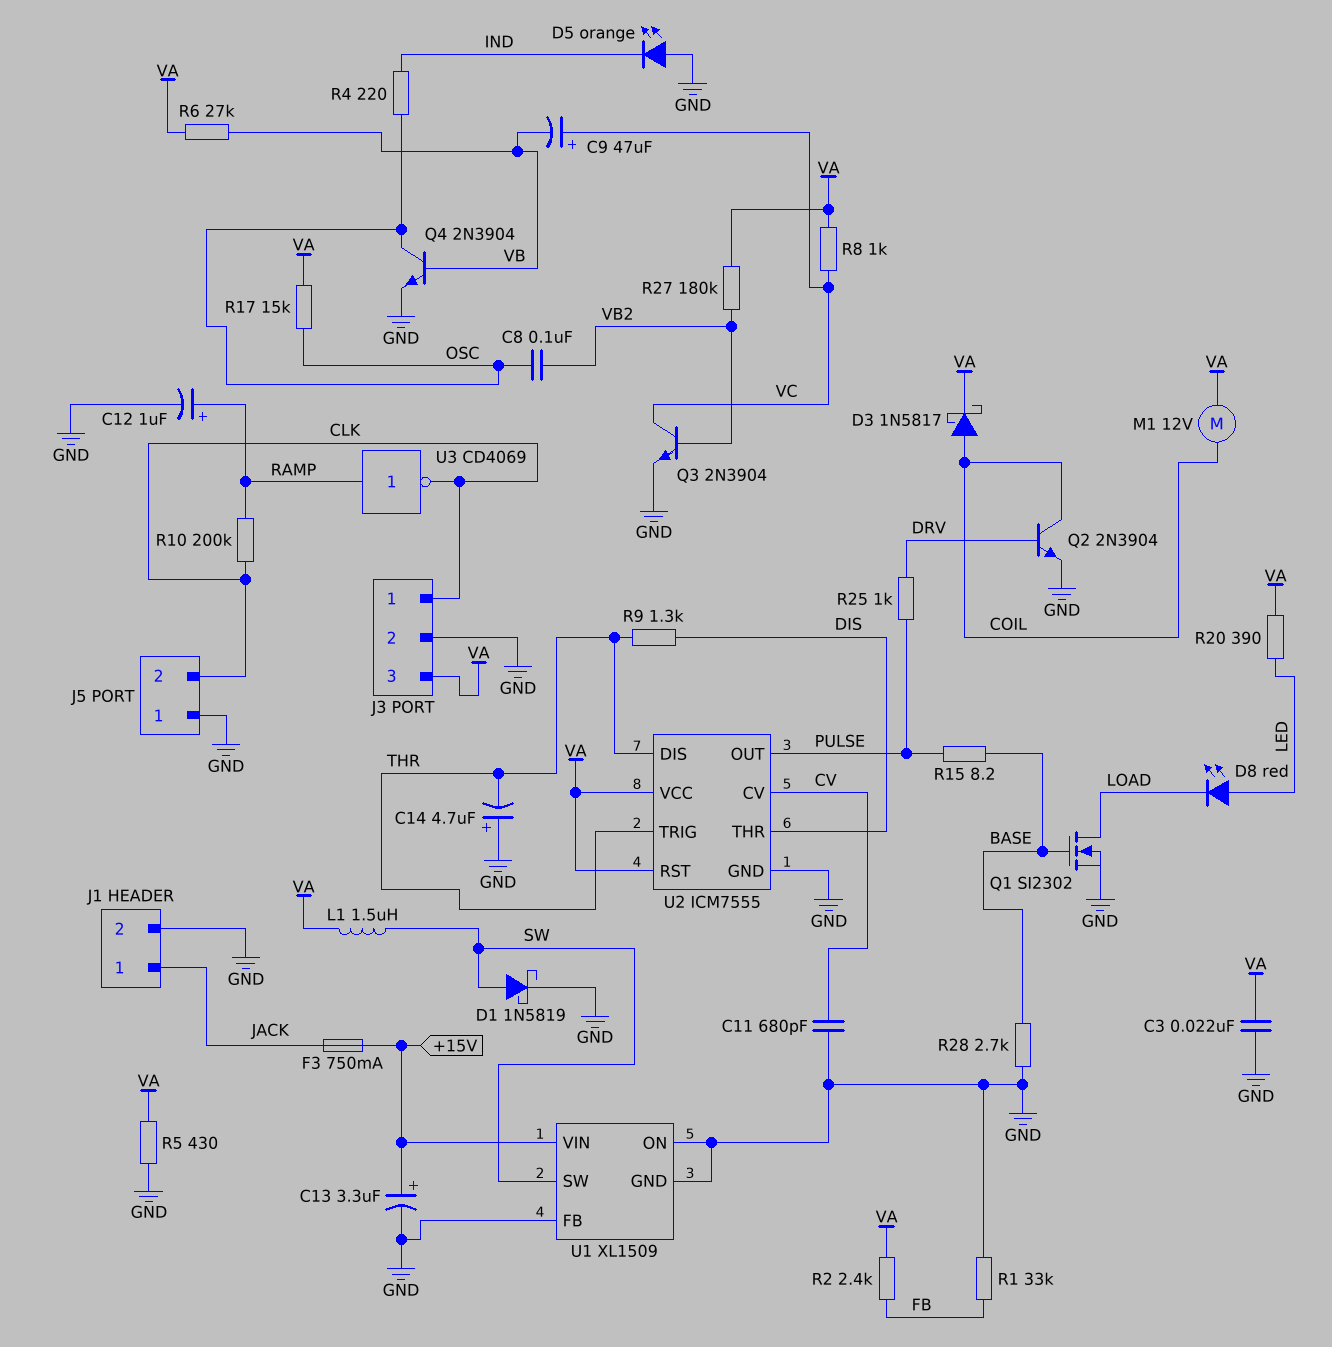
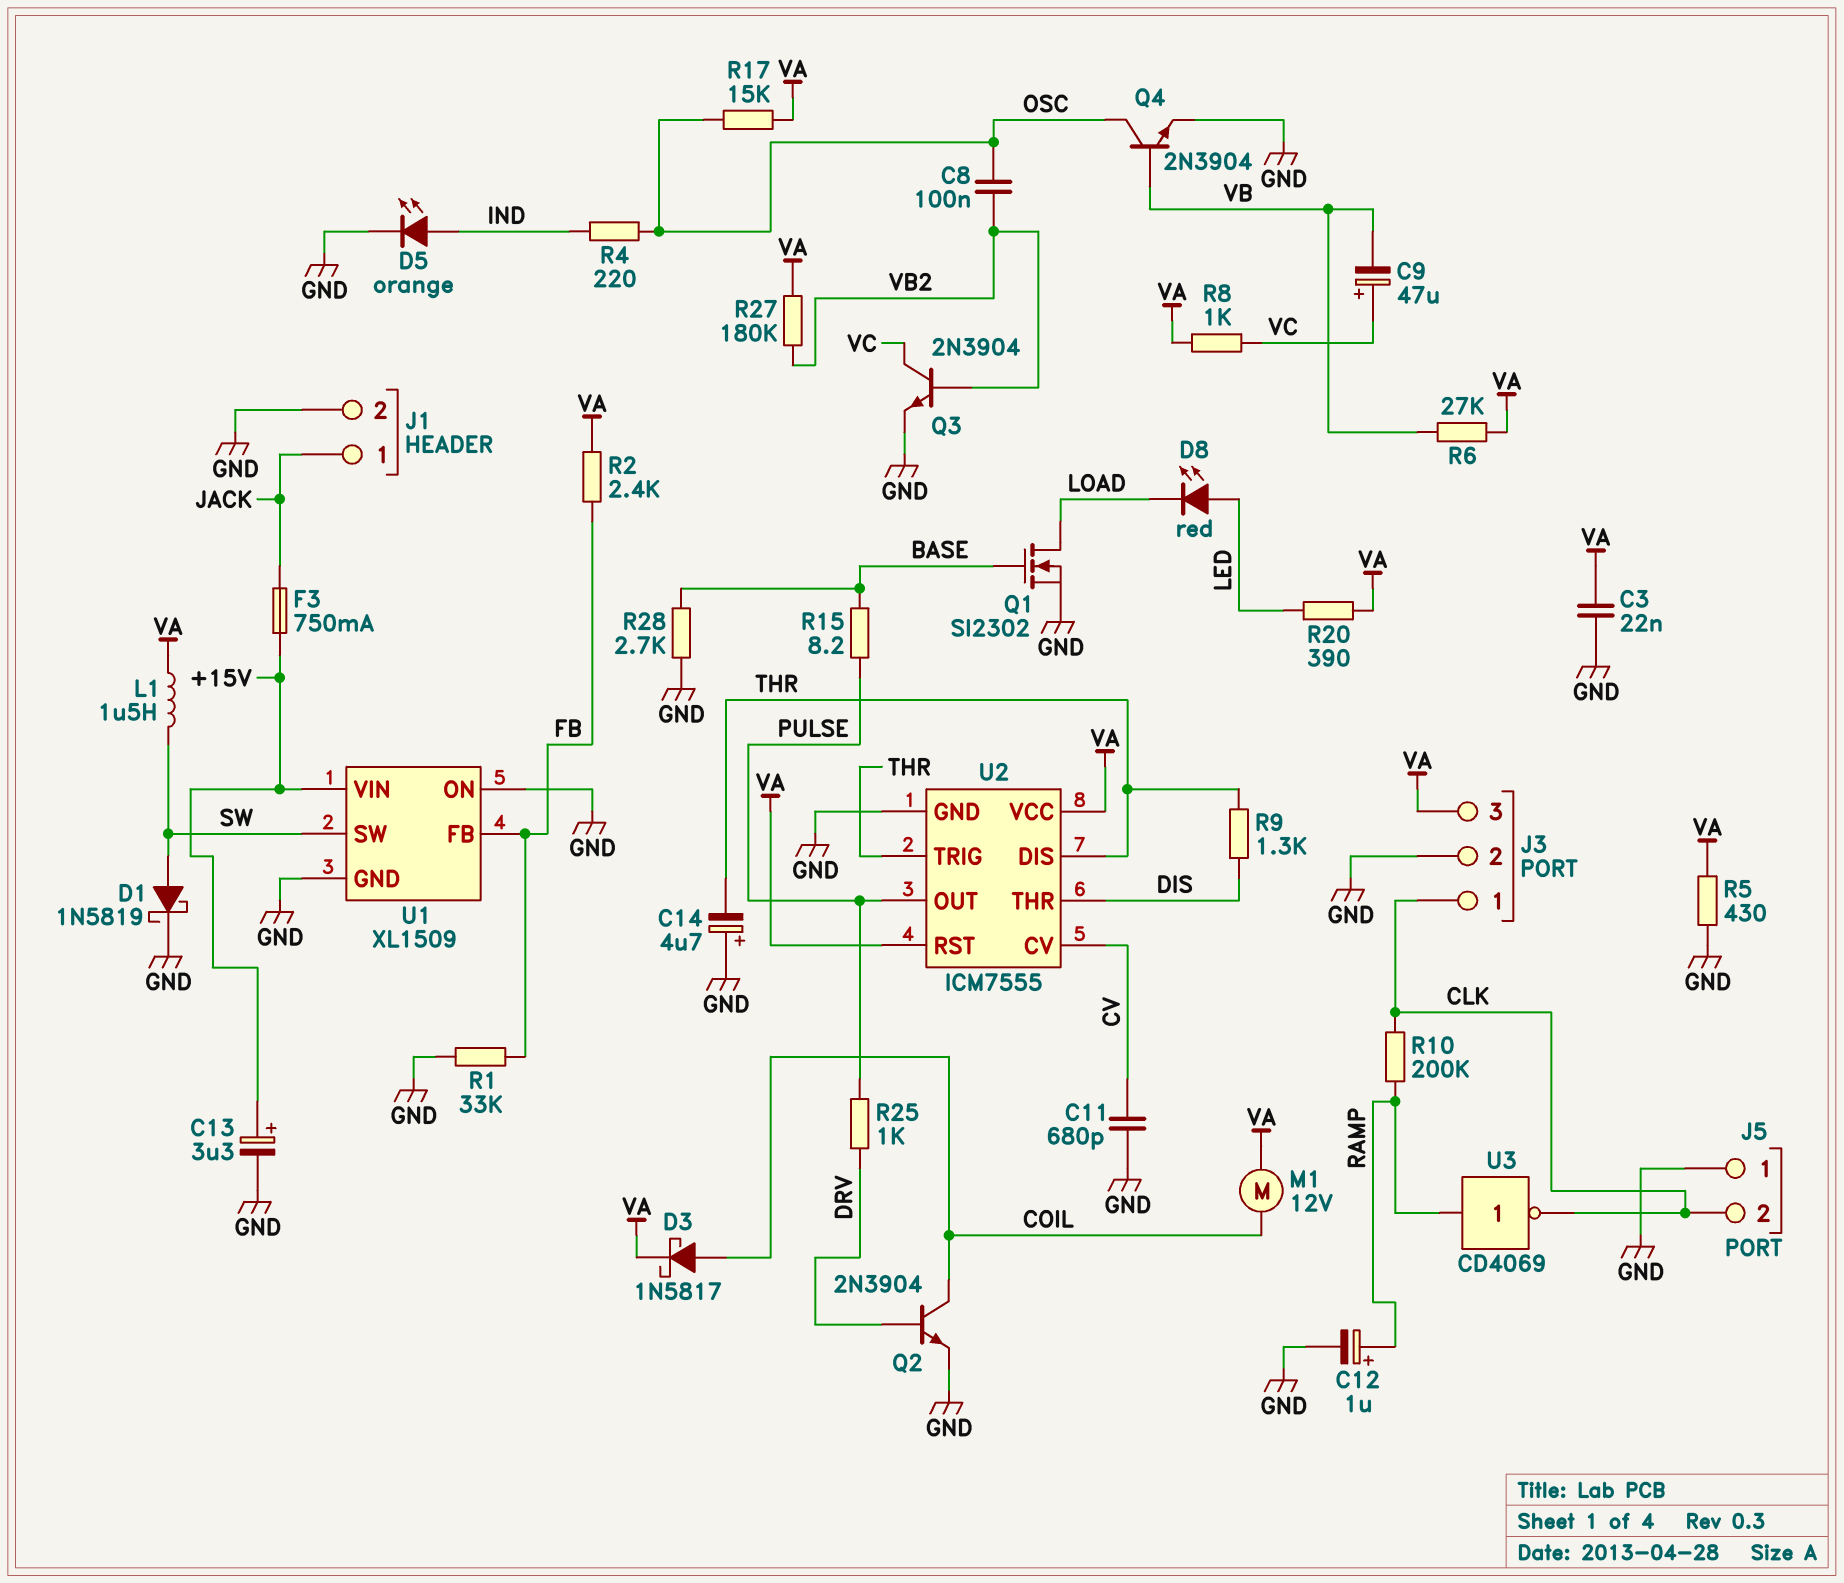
D5: LED orange (A GND, K IND) -> LED orange (A IND, K GND)
U1 pin FB: GND -> FB

